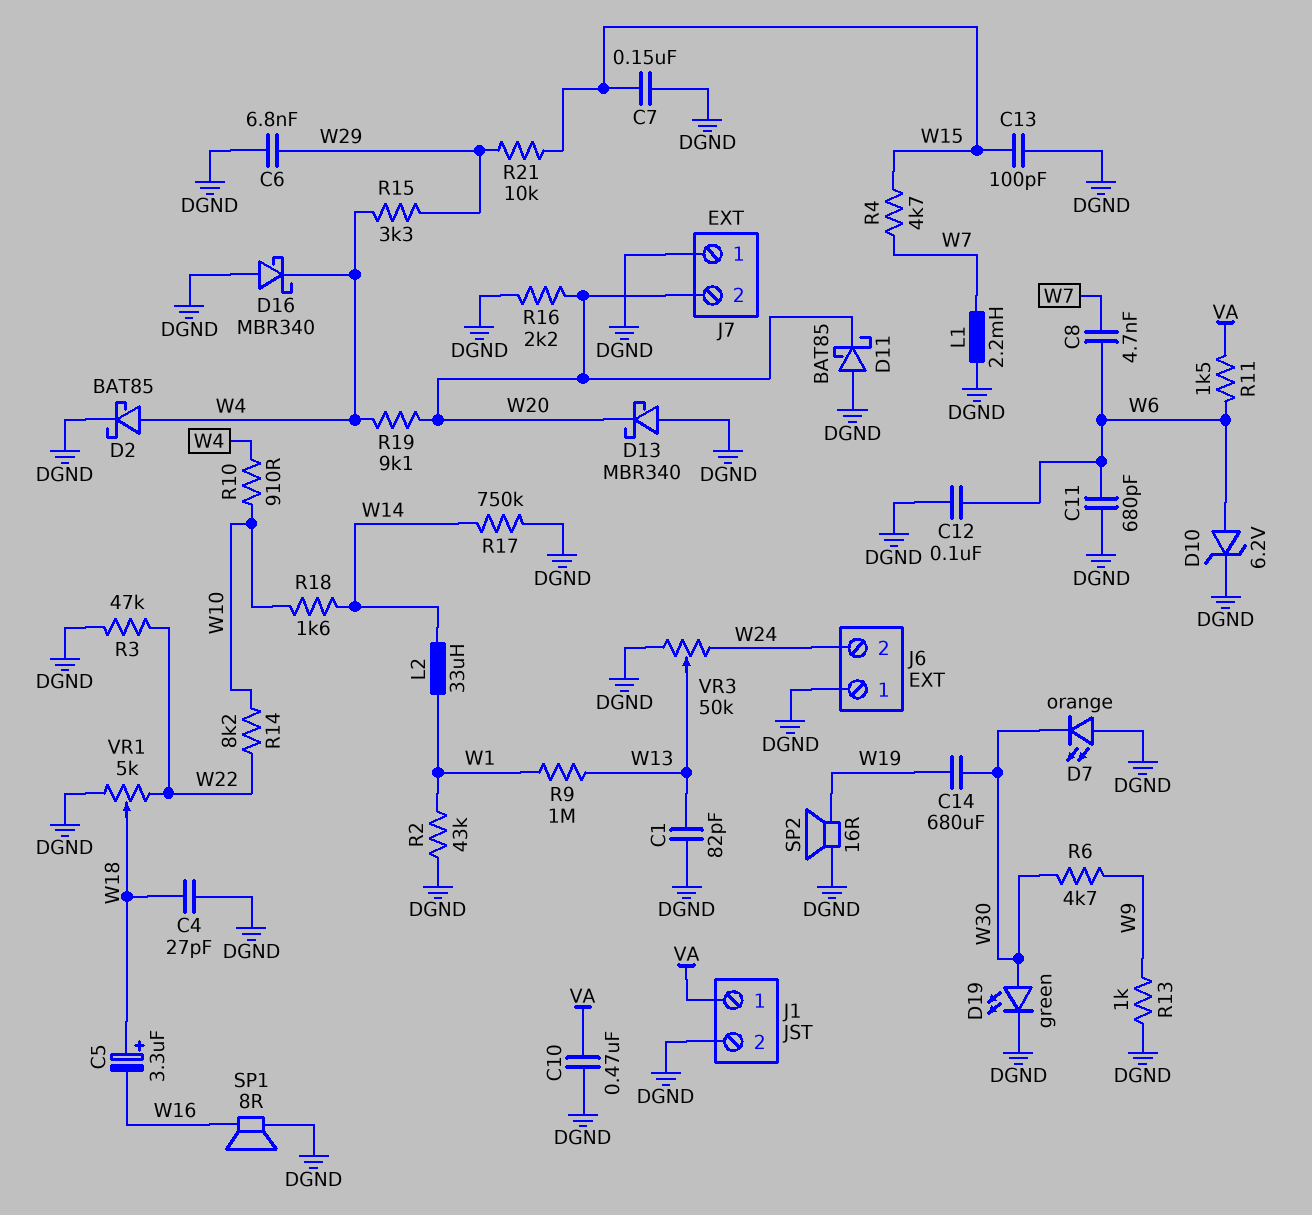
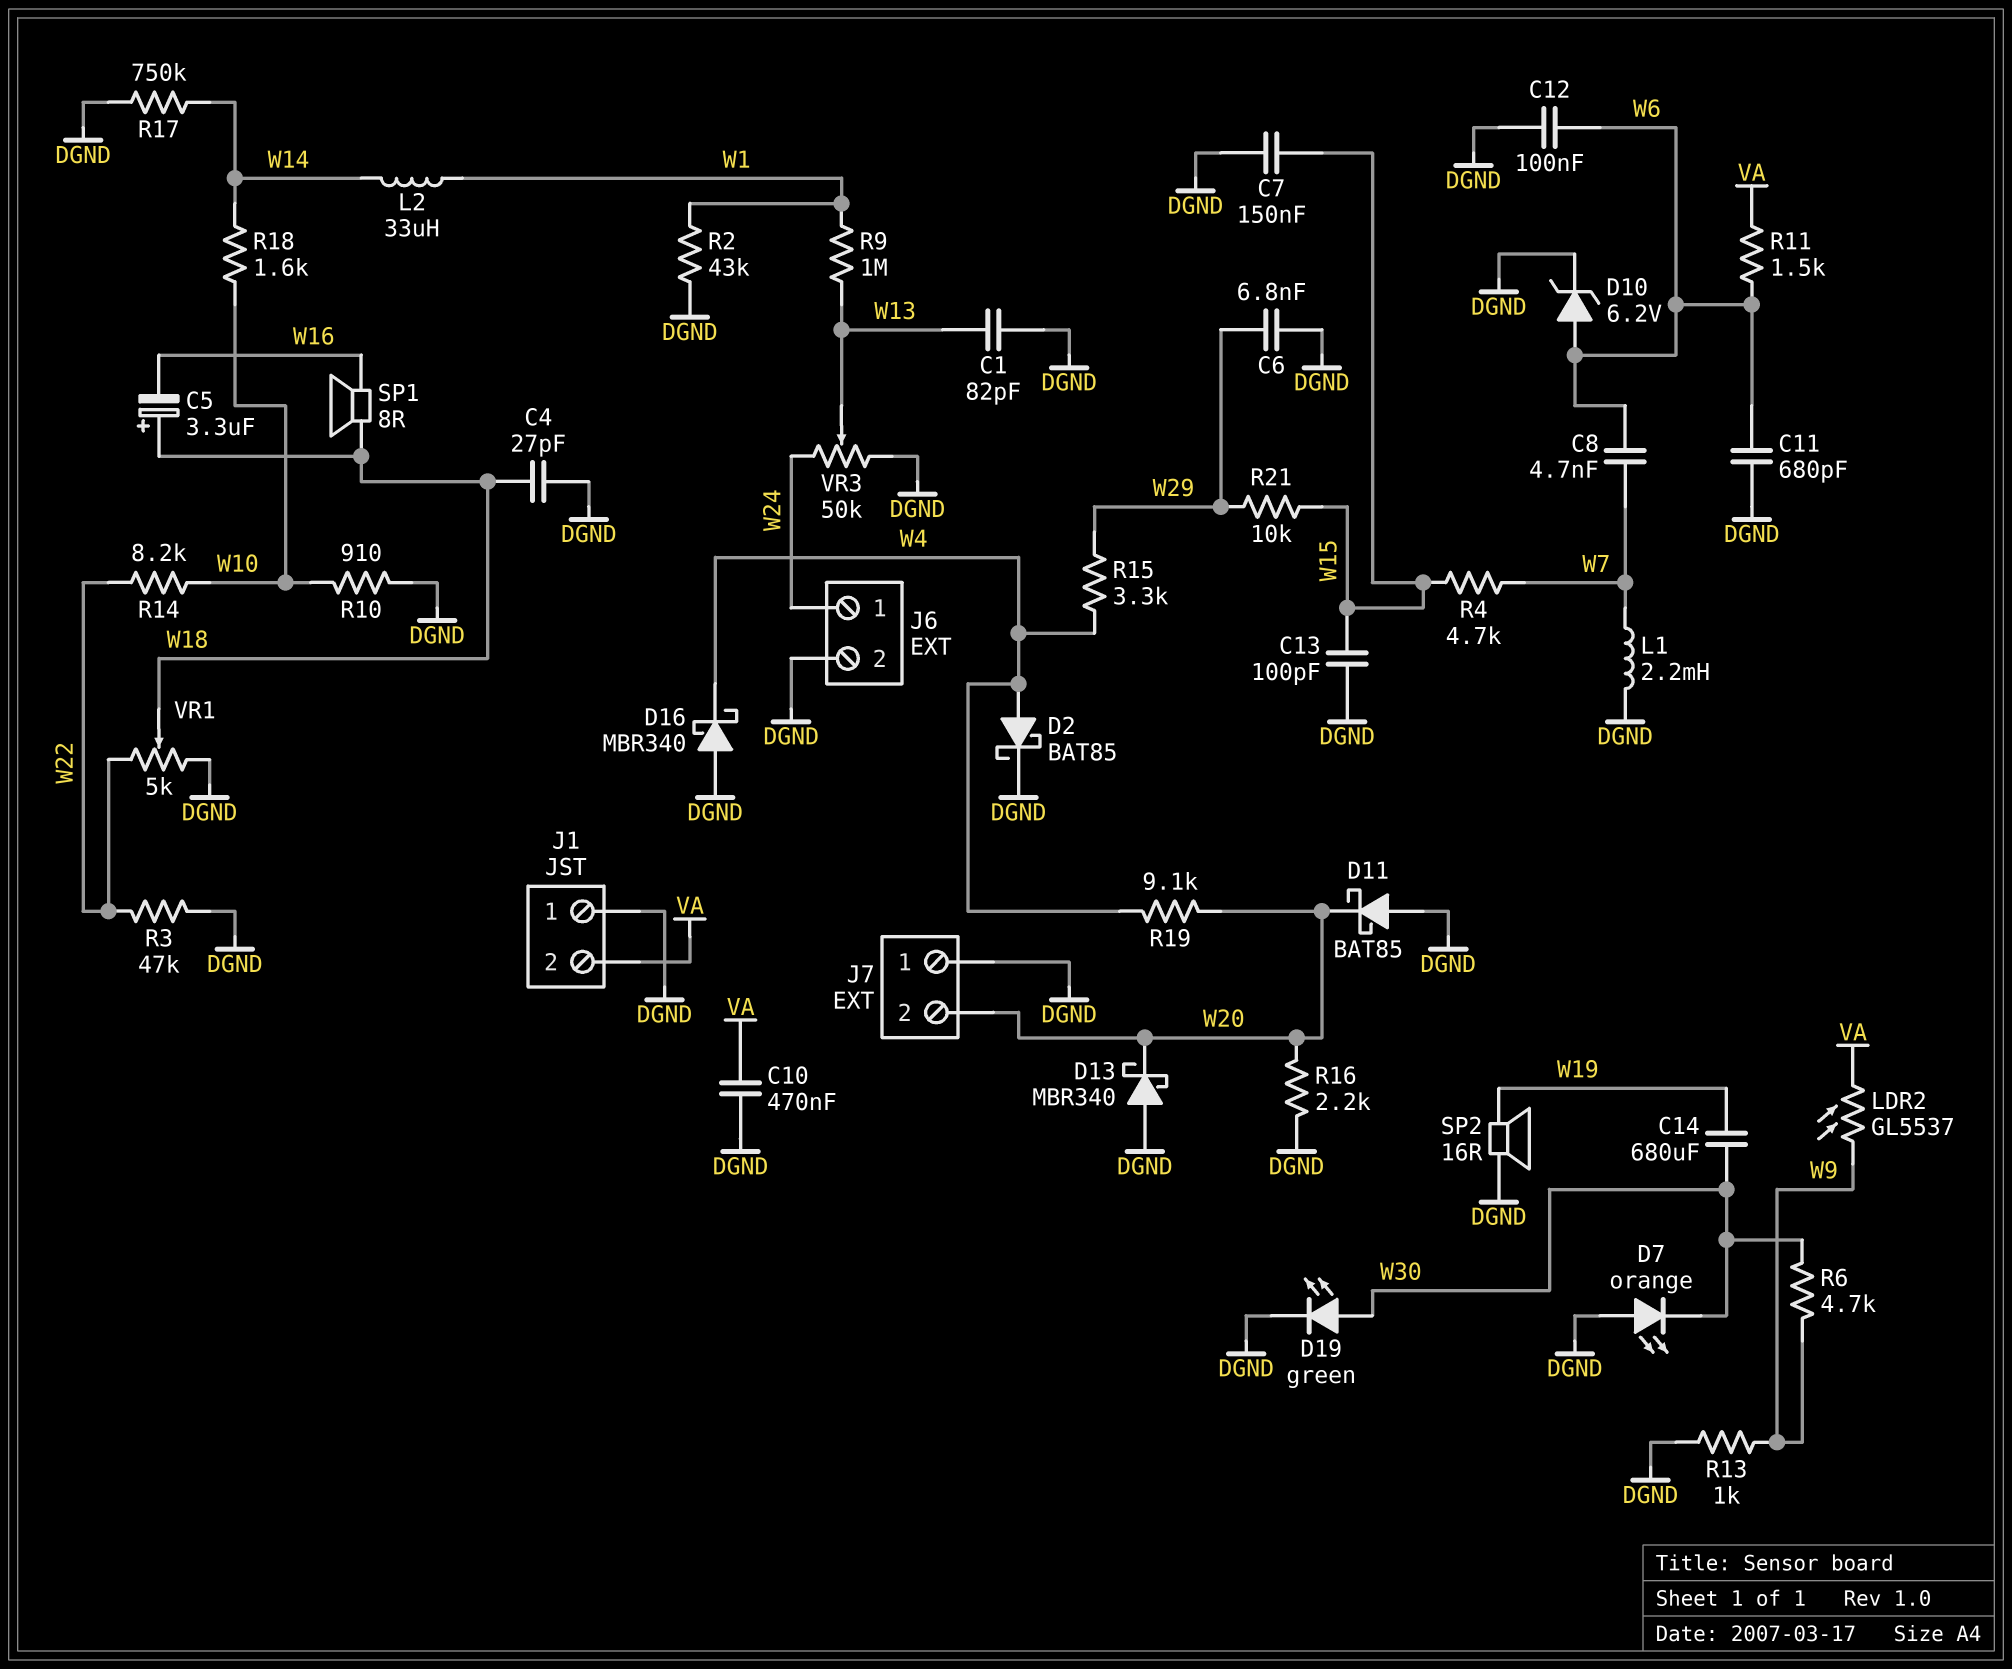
J1 pin 1: VA -> DGND
J1 pin 2: DGND -> VA
J6 pin 1: DGND -> W24
J6 pin 2: W24 -> DGND
LDR2: none -> GL5537 (VA, W9)
R10: 910 (W4, W10) -> 910 (DGND, W10)
SP1: speaker 8R (DGND, W16) -> speaker 8R (W16, W18)

